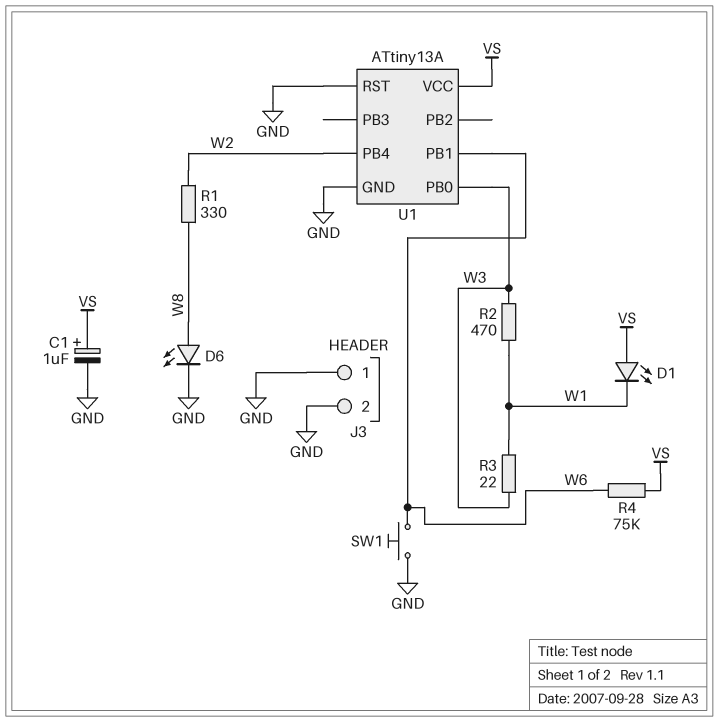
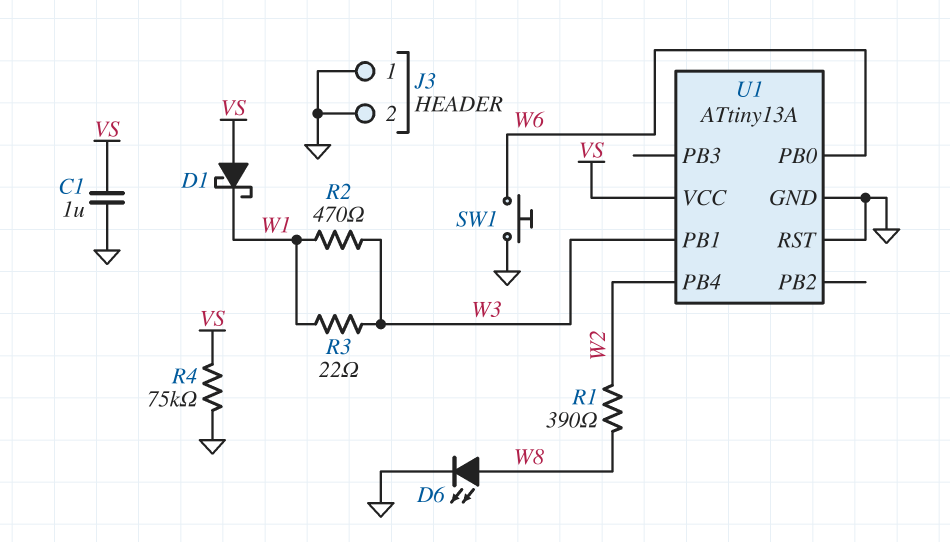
C1: 1uF (plus VS, minus GND) -> 1uF (GND, VS)
D1: LED (A VS, K W1) -> schottky (A VS, K W1)
R1: 330 (W2, W8) -> 390 (W2, W8)
R4: 75k (VS, W6) -> 75k (GND, VS)
U1 pin PB0: W3 -> W6
U1 pin PB1: W6 -> W3

